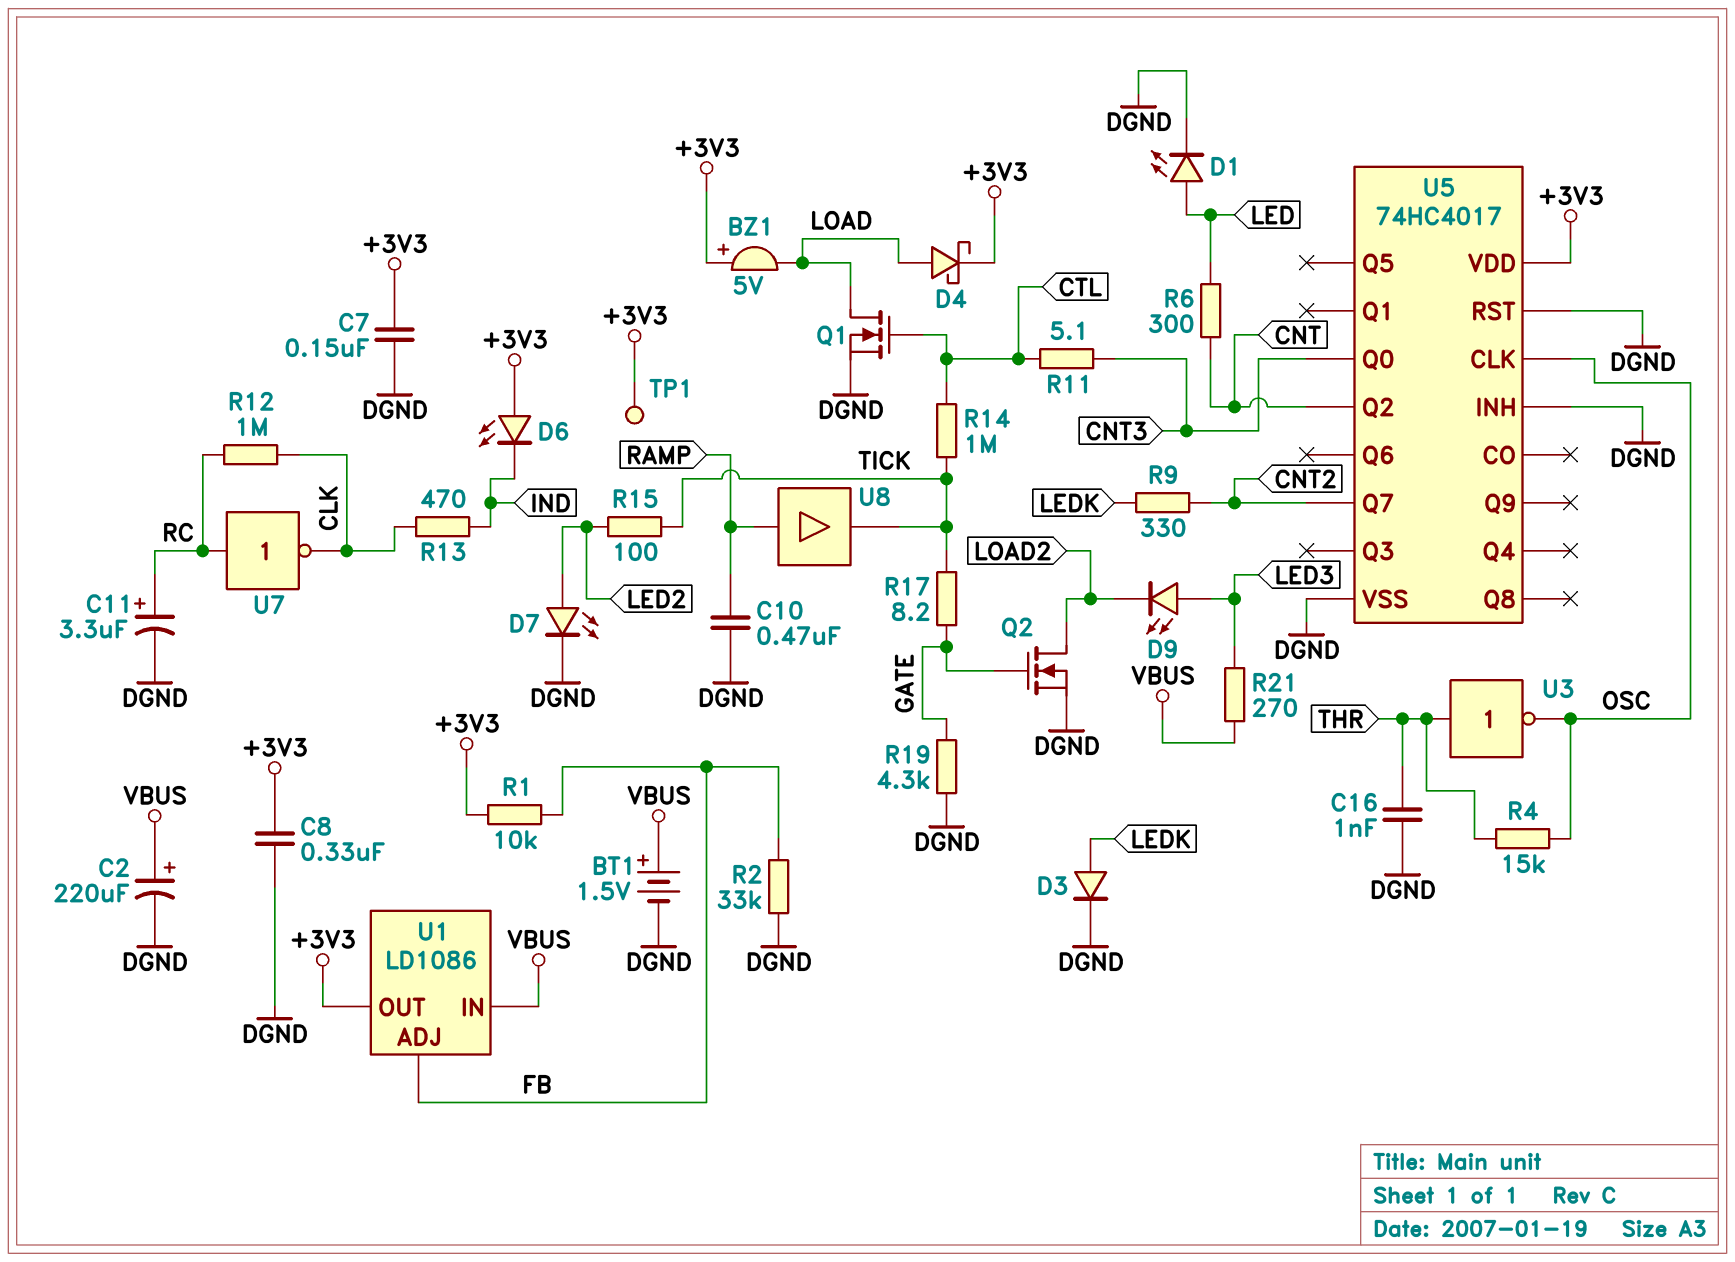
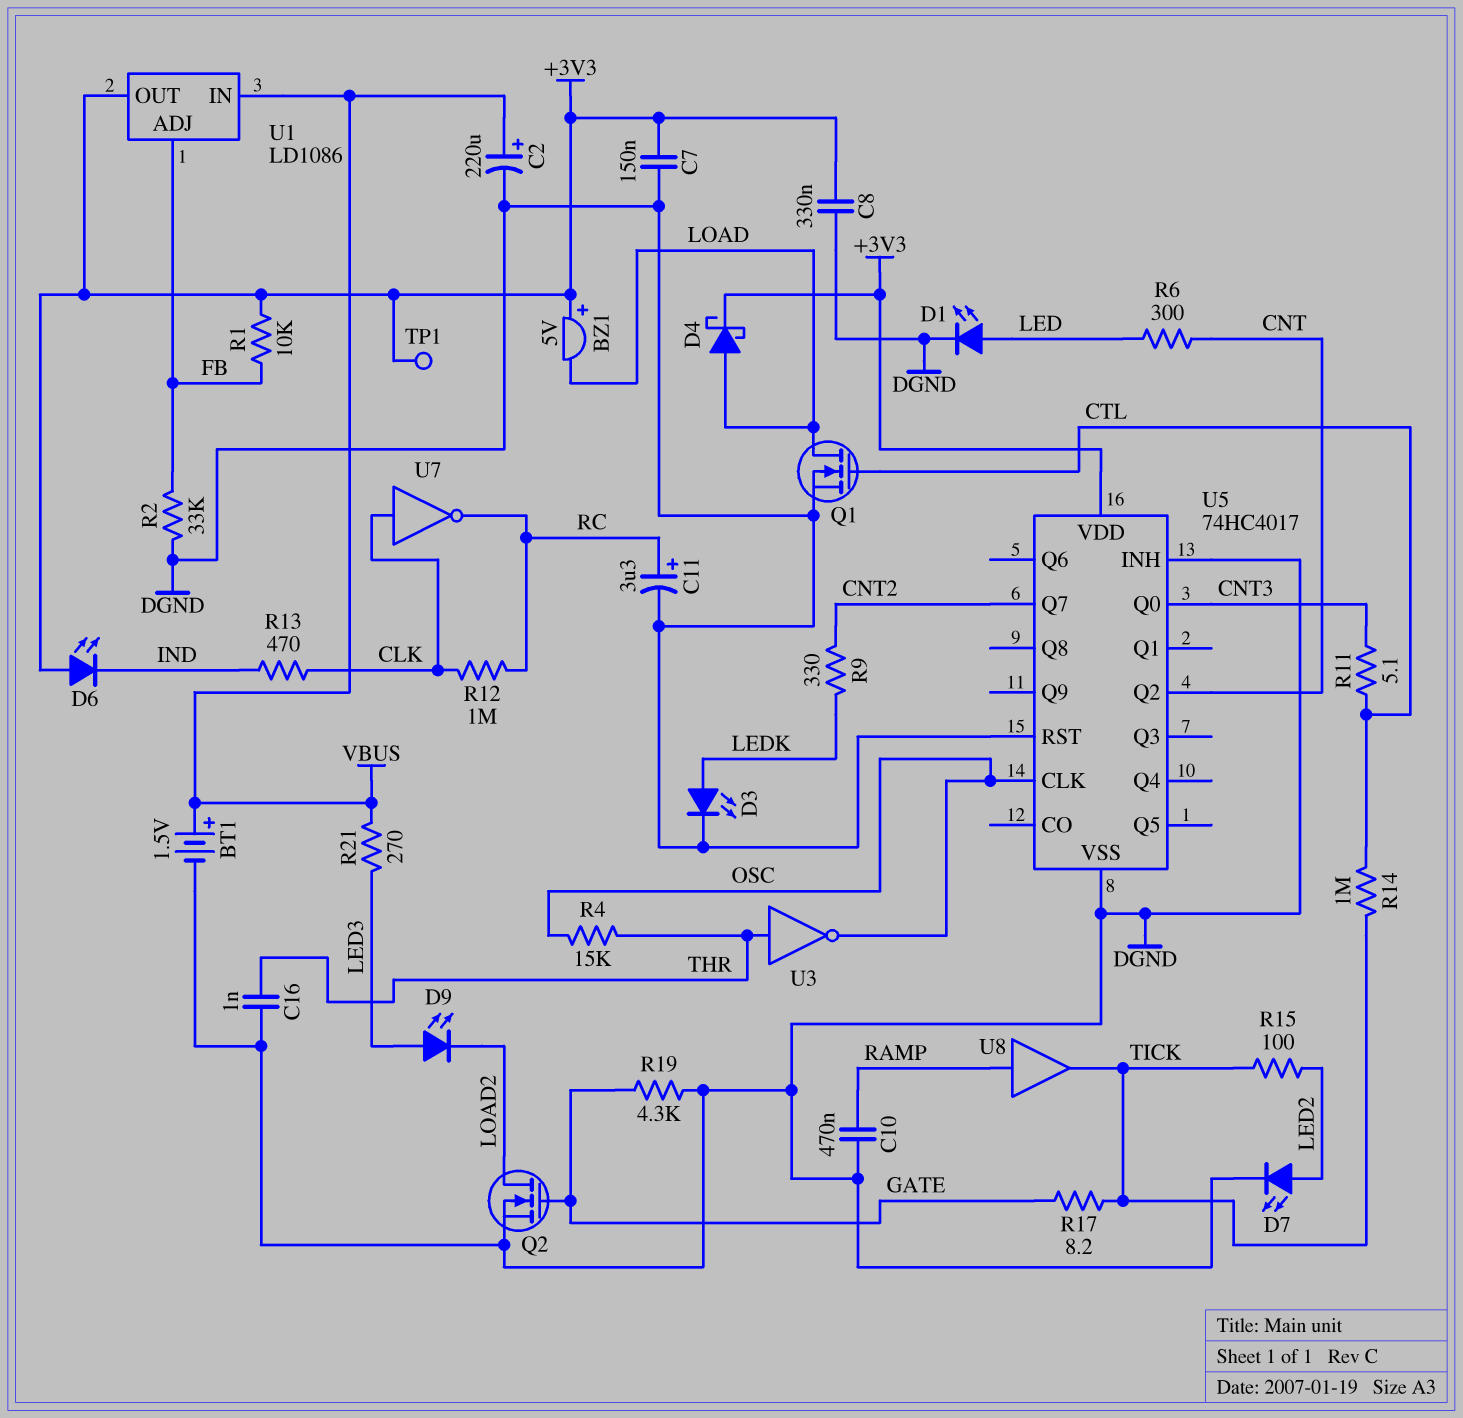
D3: diode (A LEDK, K DGND) -> LED (A LEDK, K DGND)
U7: NOT (in RC, out CLK) -> NOT (in CLK, out RC)

